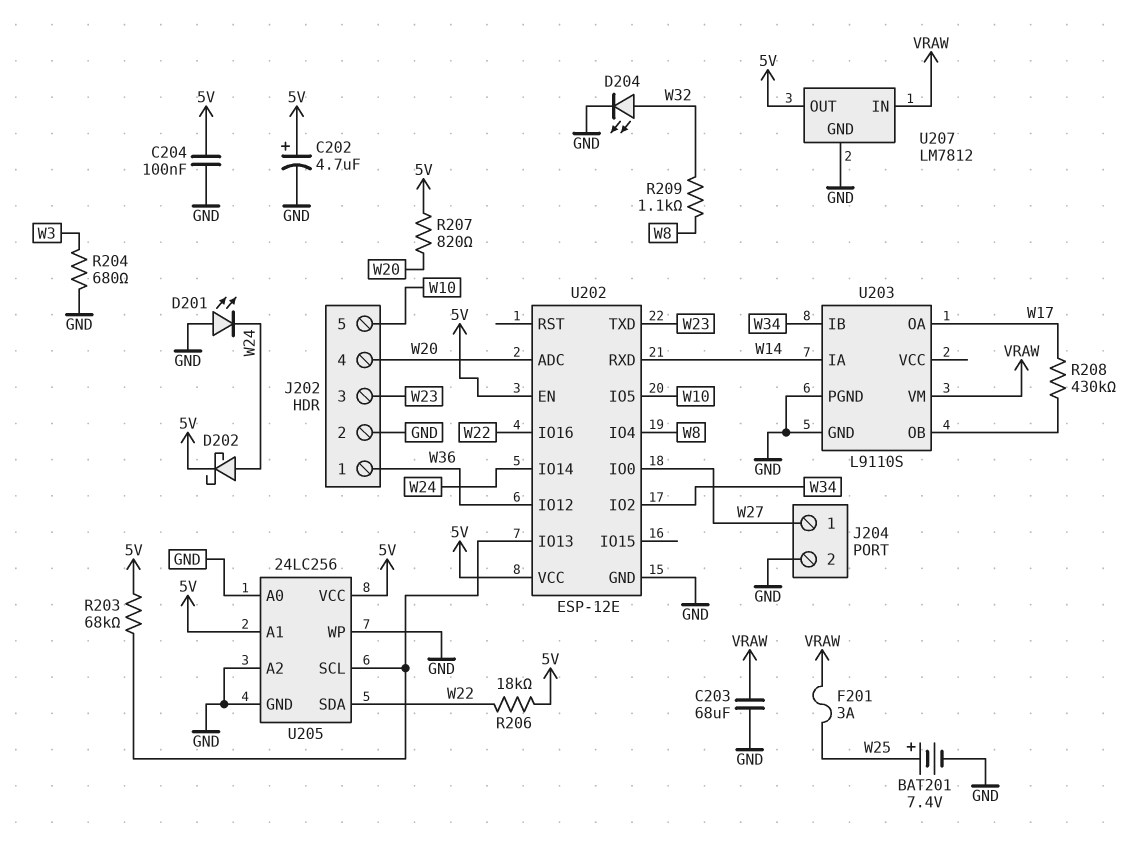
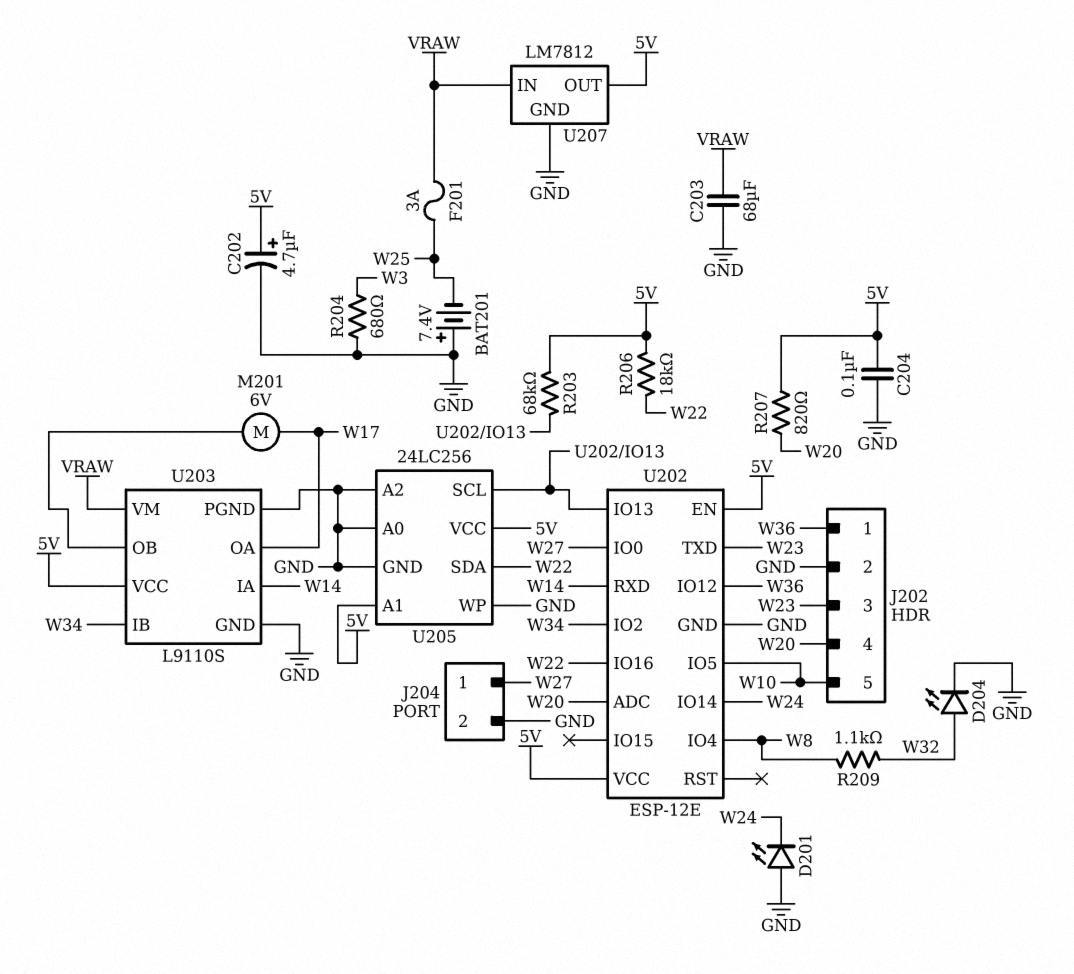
BAT201: 7.4V (plus W25, minus GND) -> 7.4V (plus GND, minus W25)
D202: schottky (A W24, K 5V) -> none
M201: none -> motor 6V (U203/OB, W17)
R208: 430k (U203/OB, W17) -> none
U203 pin VCC: none -> 5V

